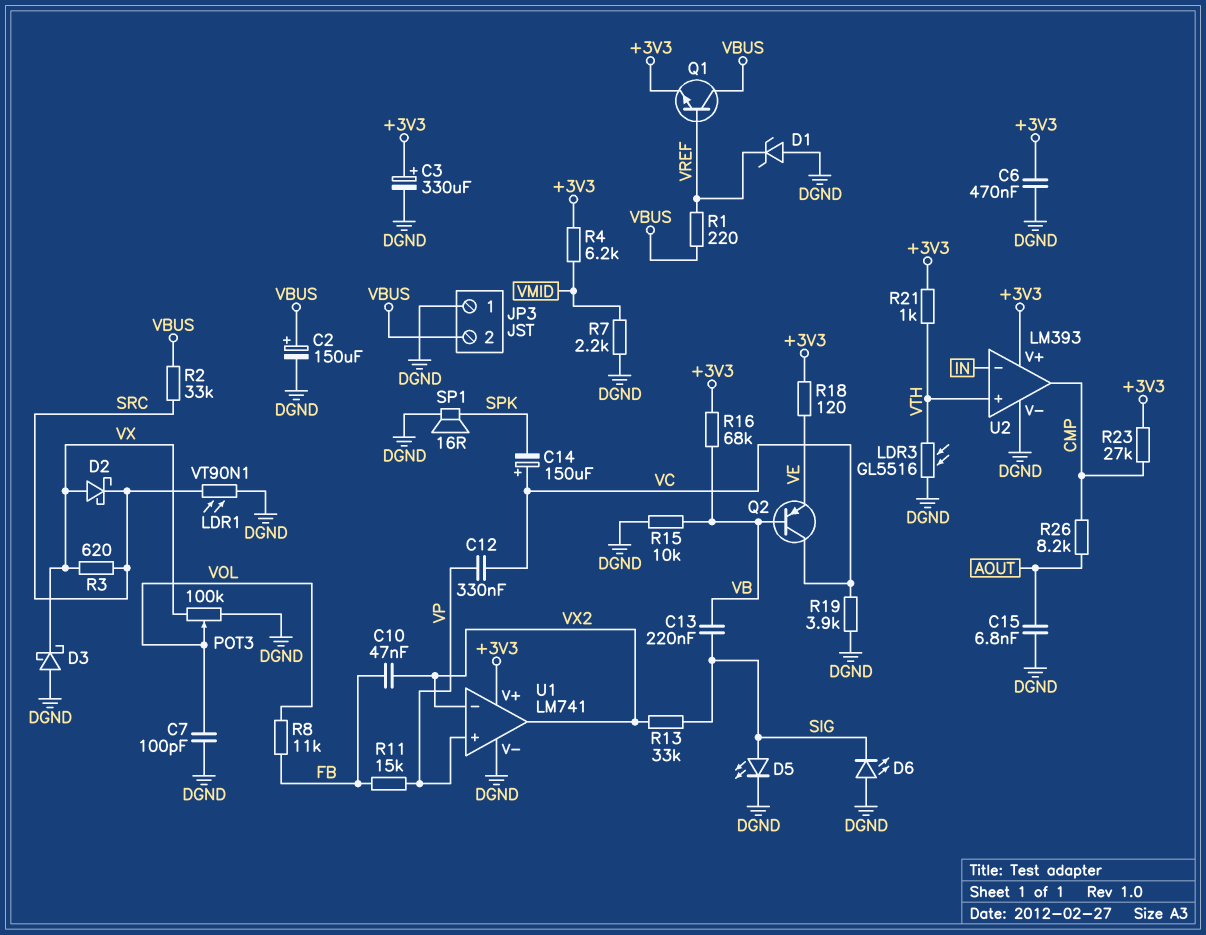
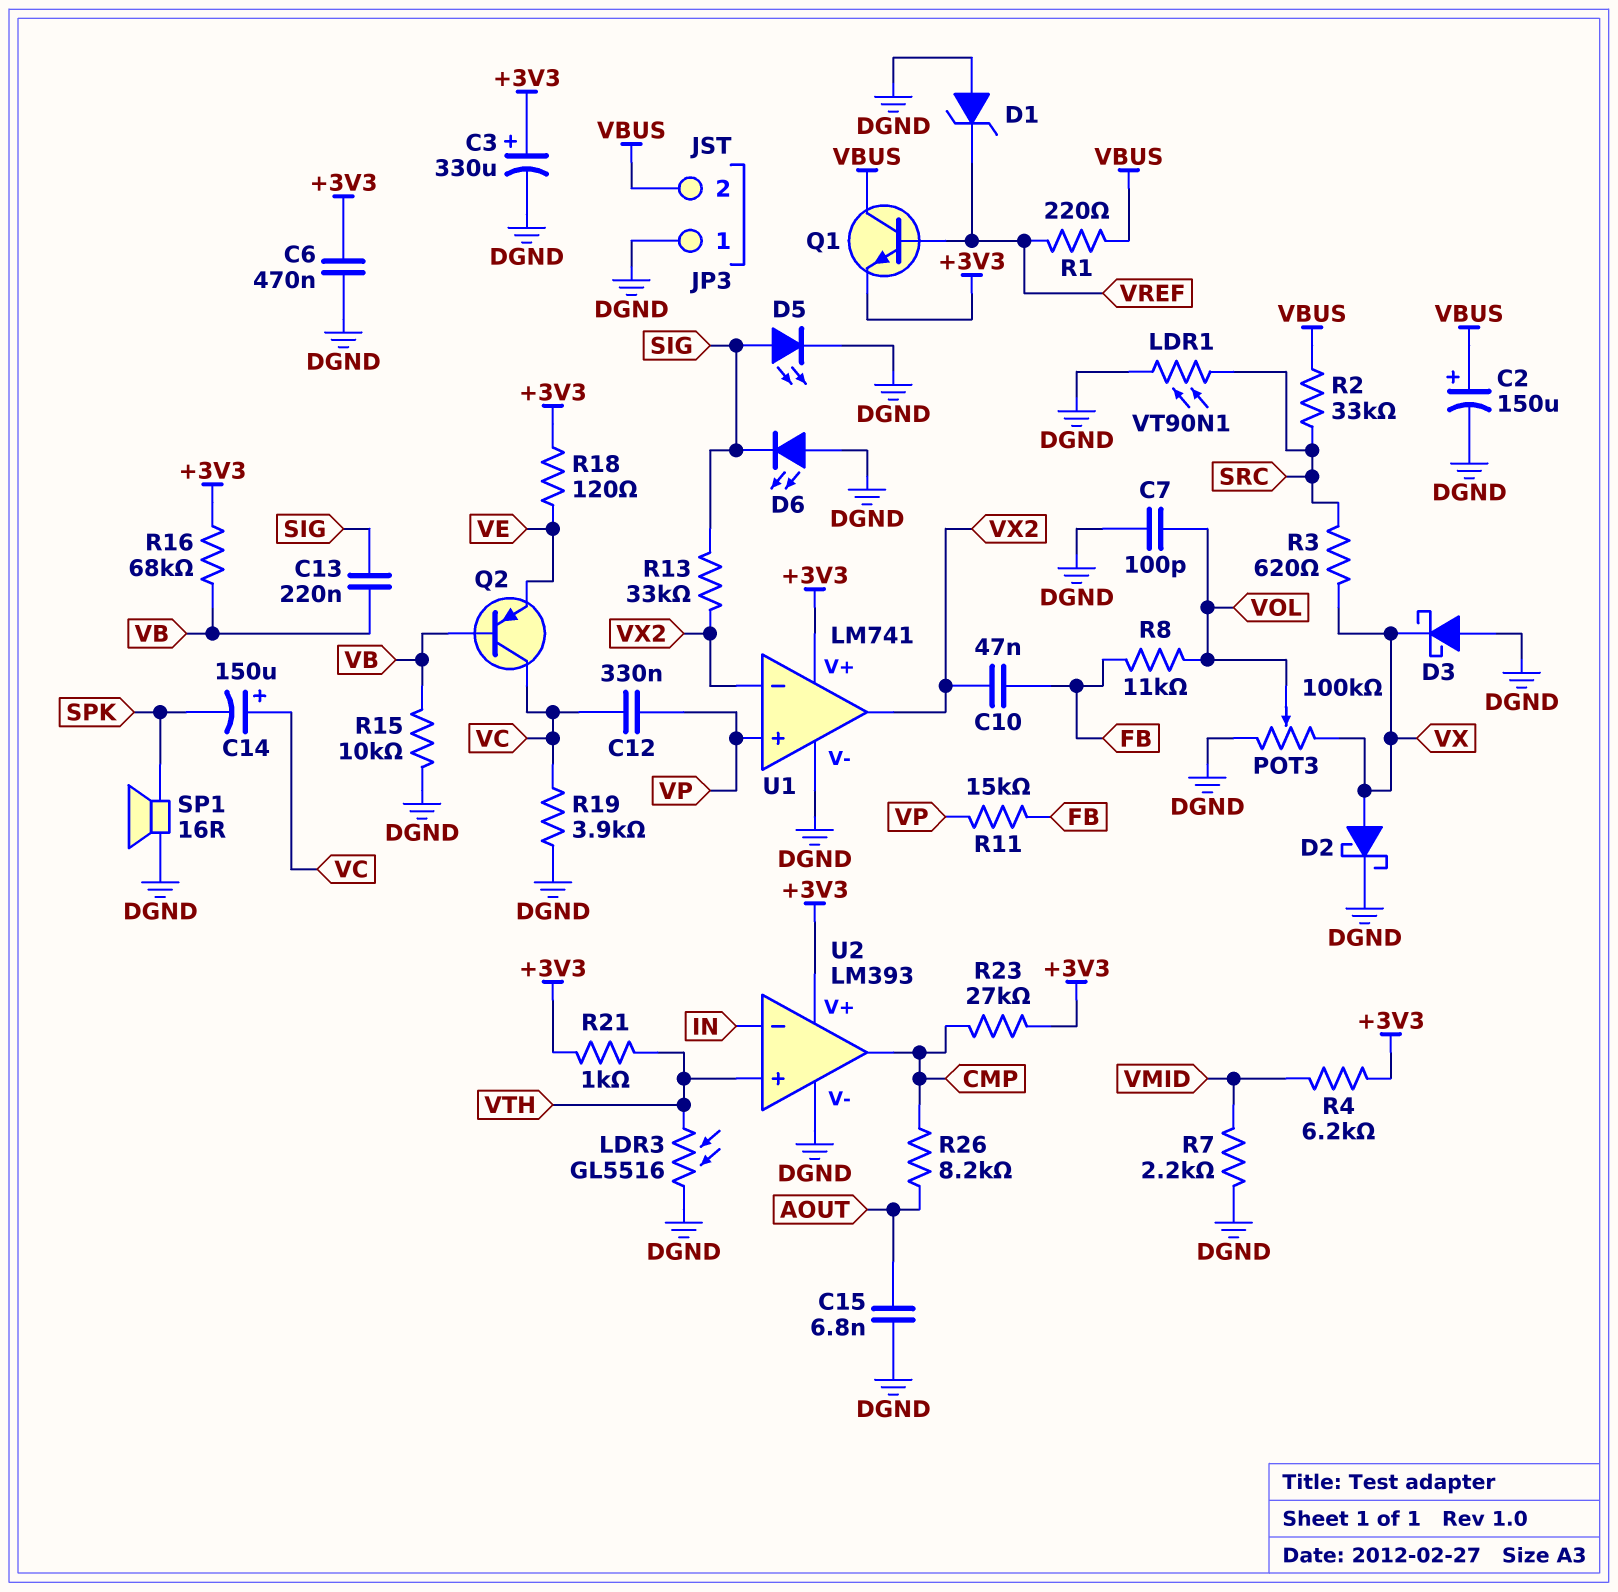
D2: schottky (A VX, K SRC) -> schottky (A VX, K DGND)

